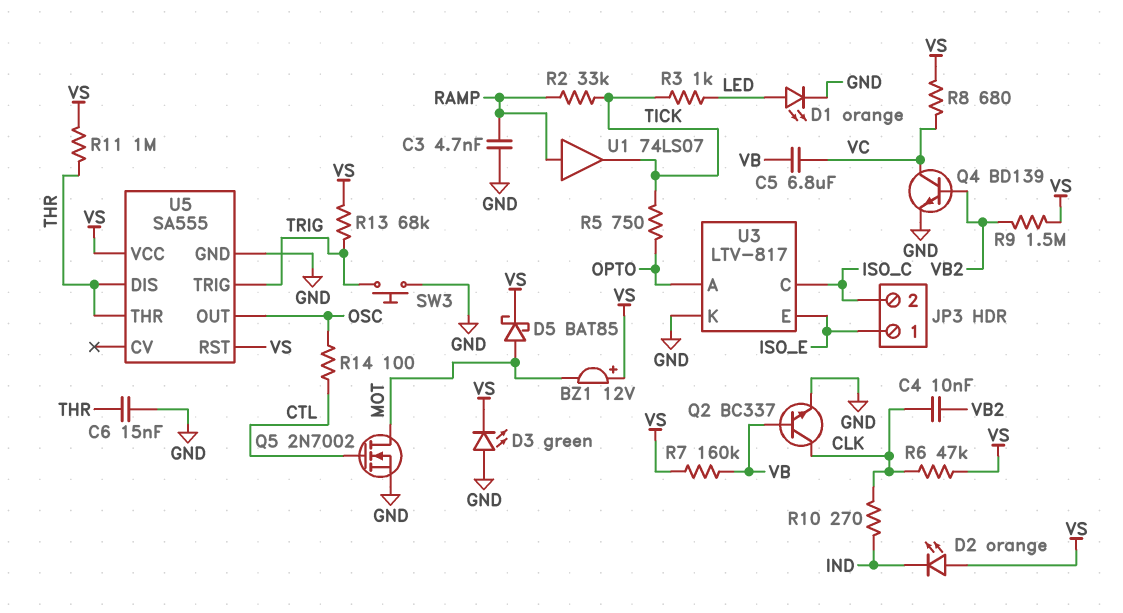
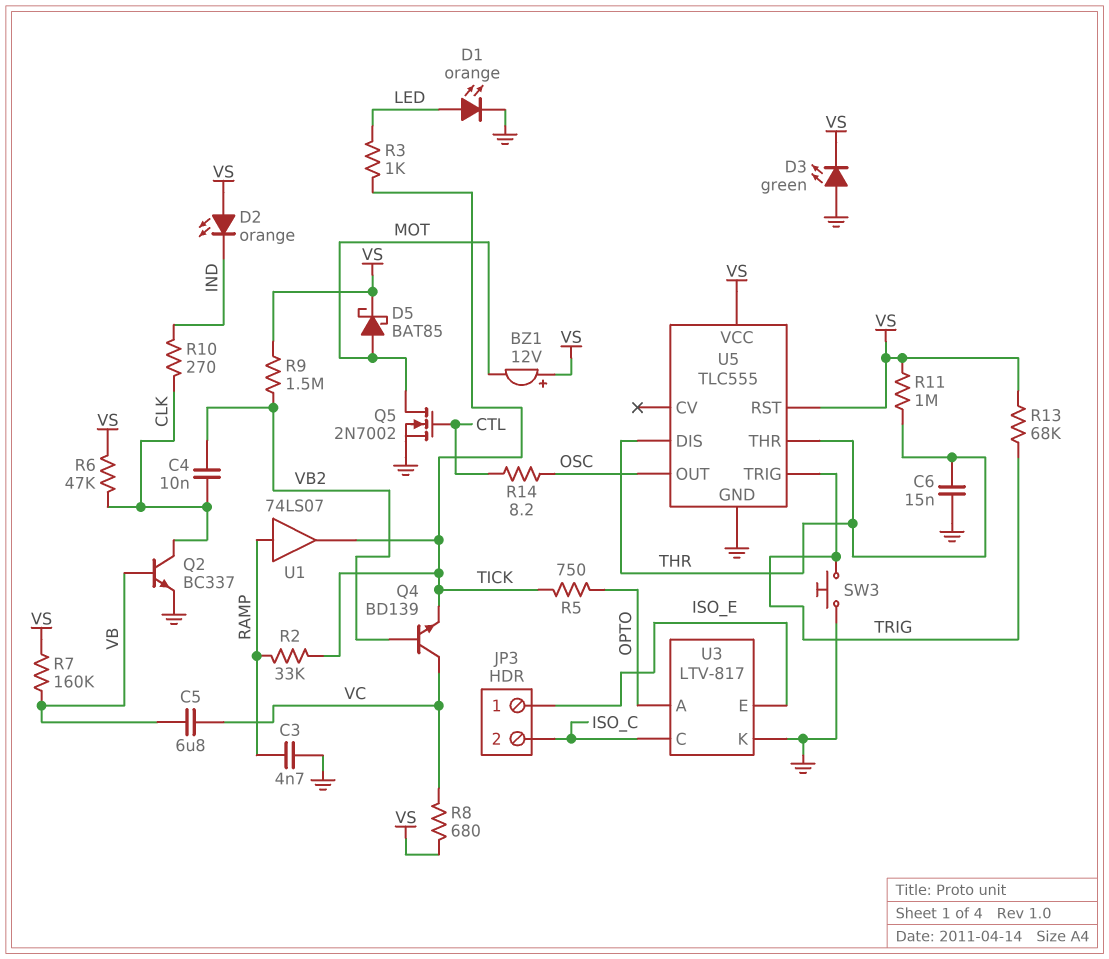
Q4: NPN BD139 (B VB2, C VC, E GND) -> NPN BD139 (B VB2, C VC, E TICK)
R14: 100 (CTL, OSC) -> 8.2 (CTL, OSC)
U5: SA555 -> TLC555

